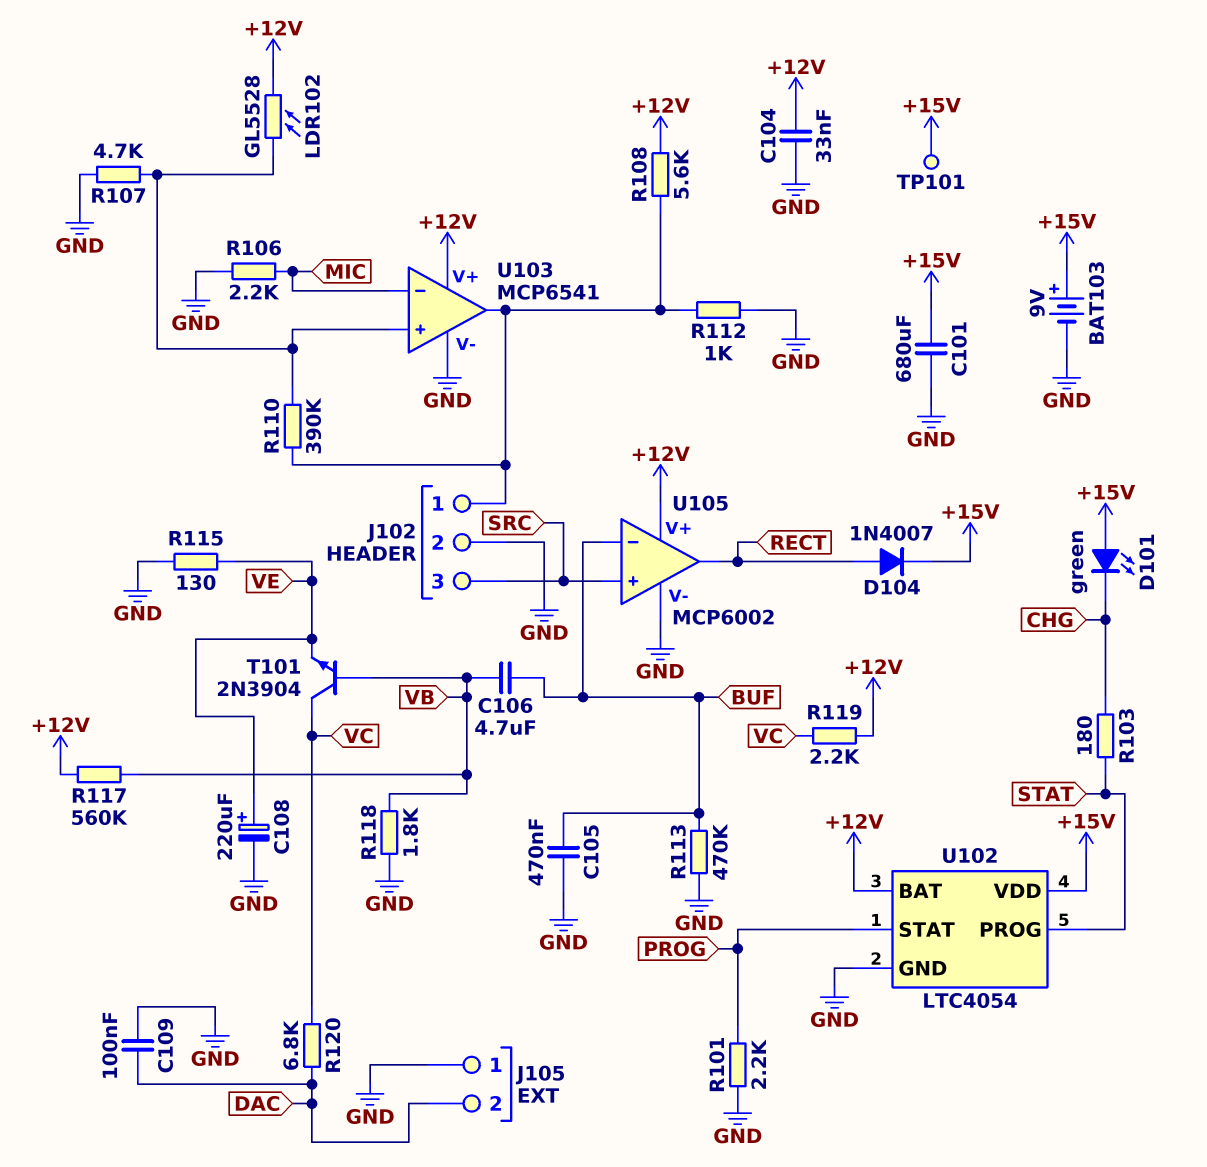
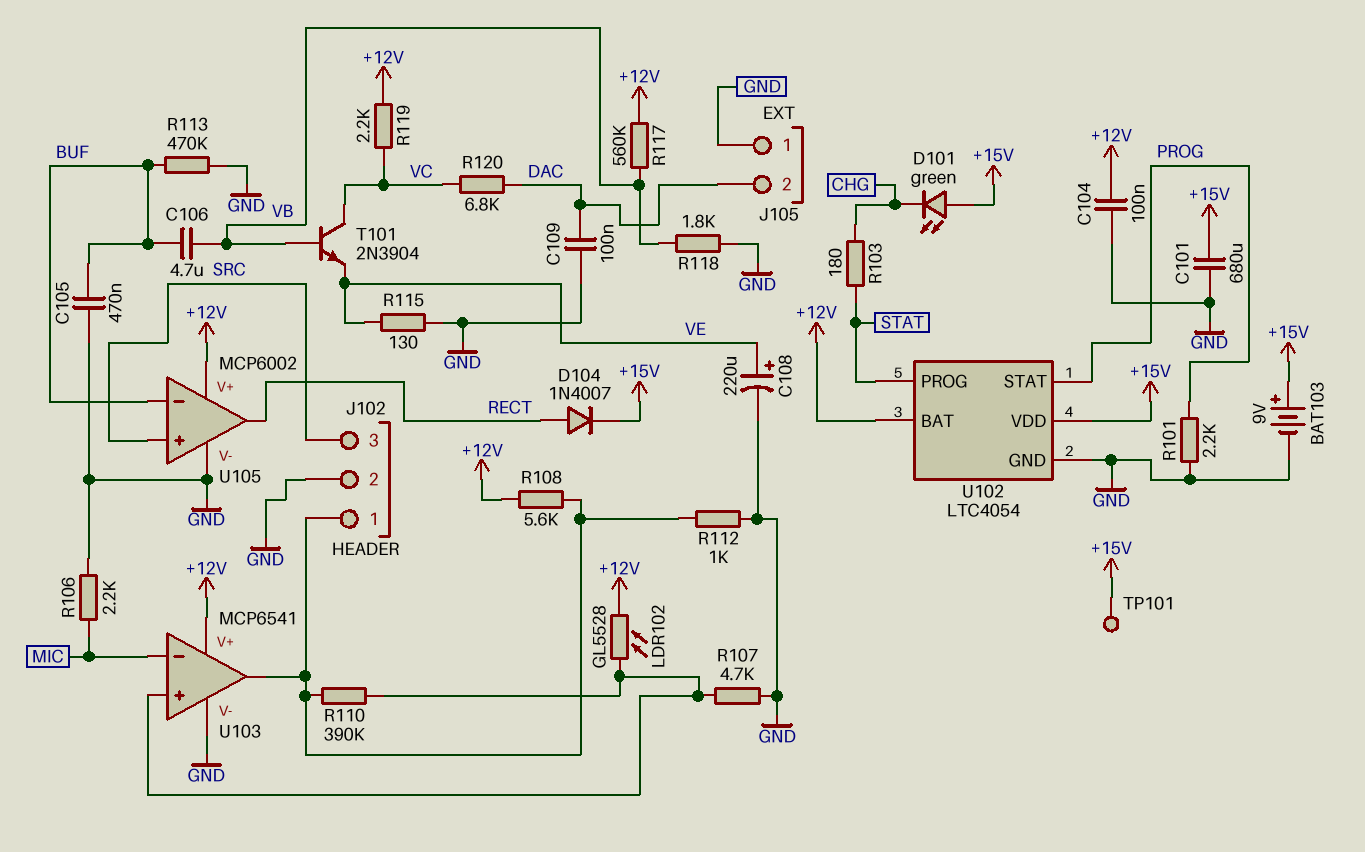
C104: 33nF (+12V, GND) -> 100nF (+12V, GND)

